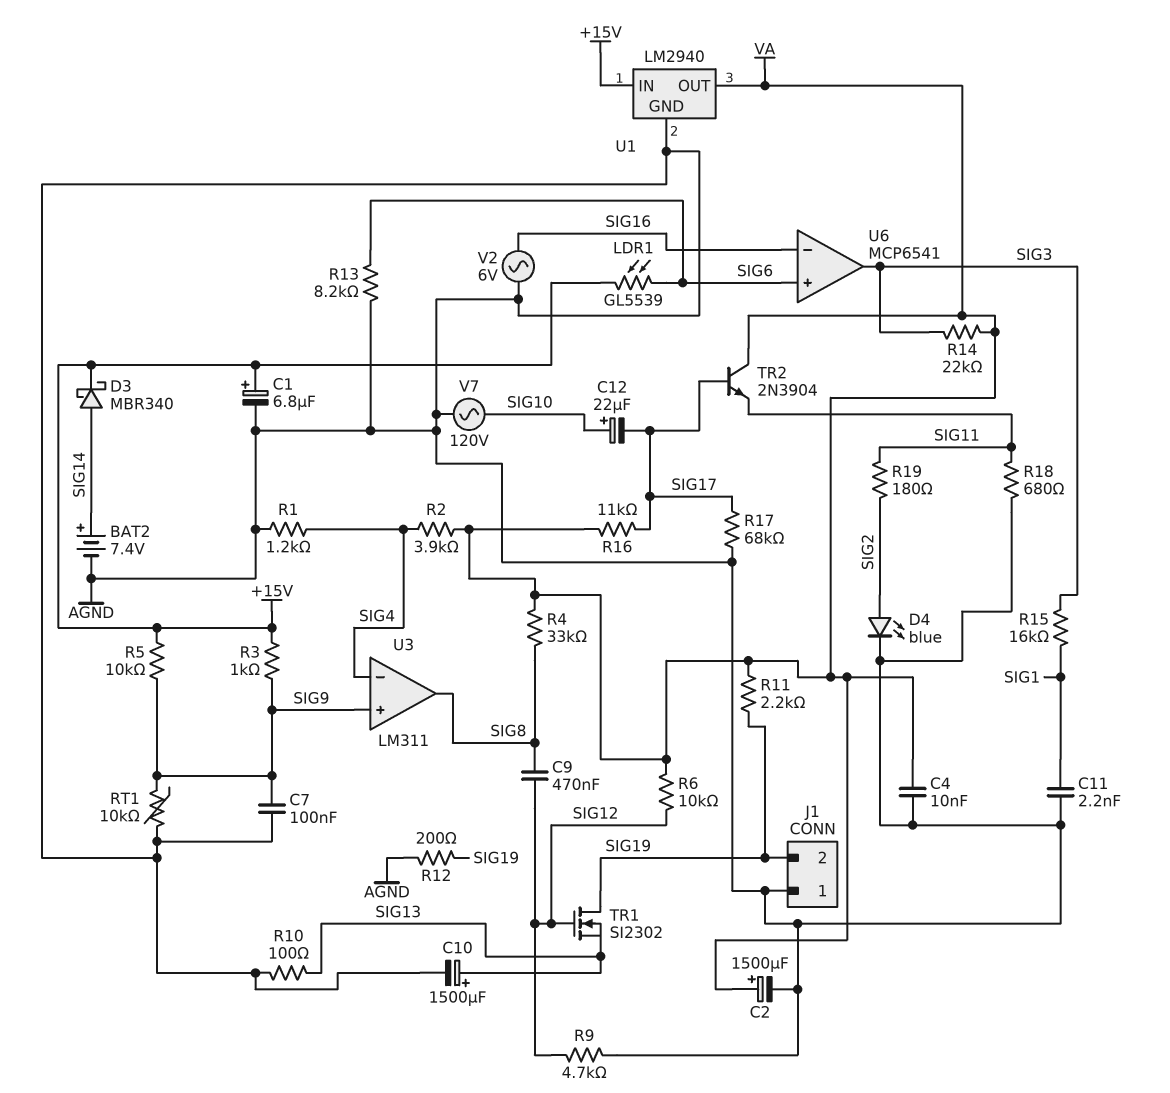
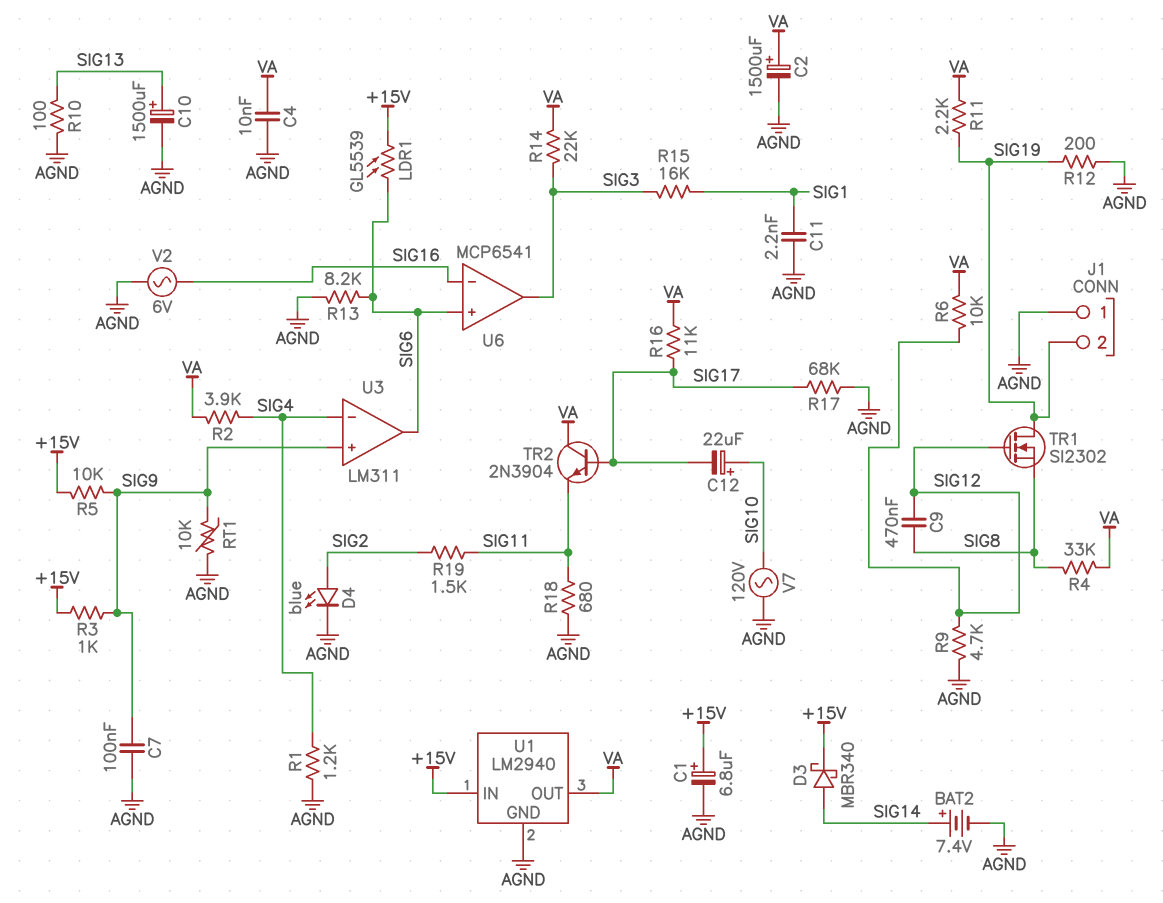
R19: 180 (SIG2, SIG11) -> 1.5k (SIG2, SIG11)
TR1: NMOS SI2302 (G SIG12, D SIG19, S SIG13) -> NMOS SI2302 (G SIG12, D SIG19, S SIG8)
U3 pin out: SIG8 -> SIG6

